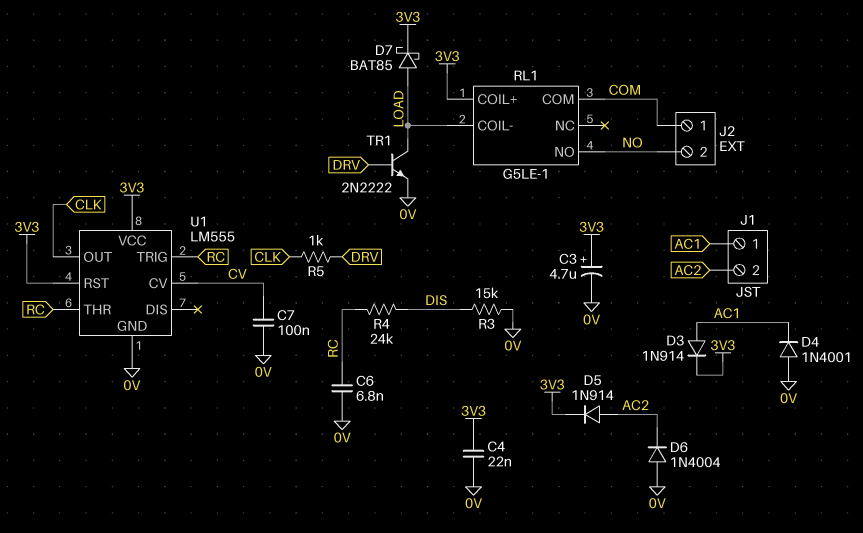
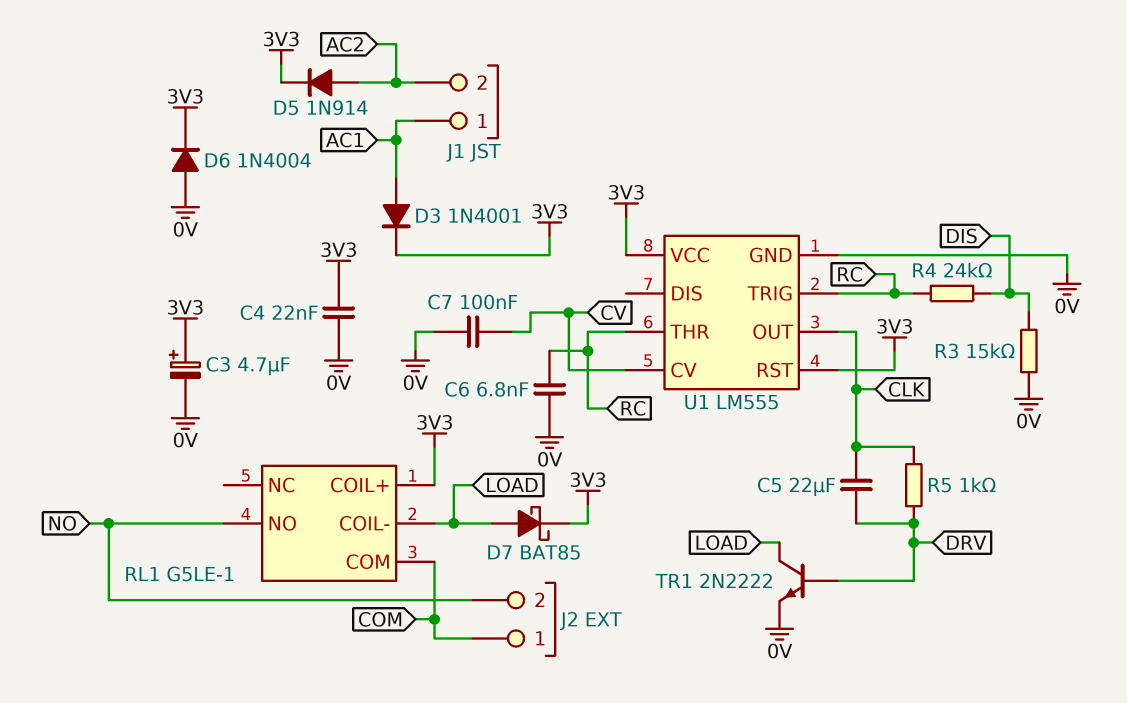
C5: none -> 22uF (CLK, DRV)
D3: diode 1N914 (A AC1, K 3V3) -> diode 1N4001 (A AC1, K 3V3)
D4: diode 1N4001 (A 0V, K AC1) -> none
D6: diode 1N4004 (A 0V, K AC2) -> diode 1N4004 (A 0V, K 3V3)

